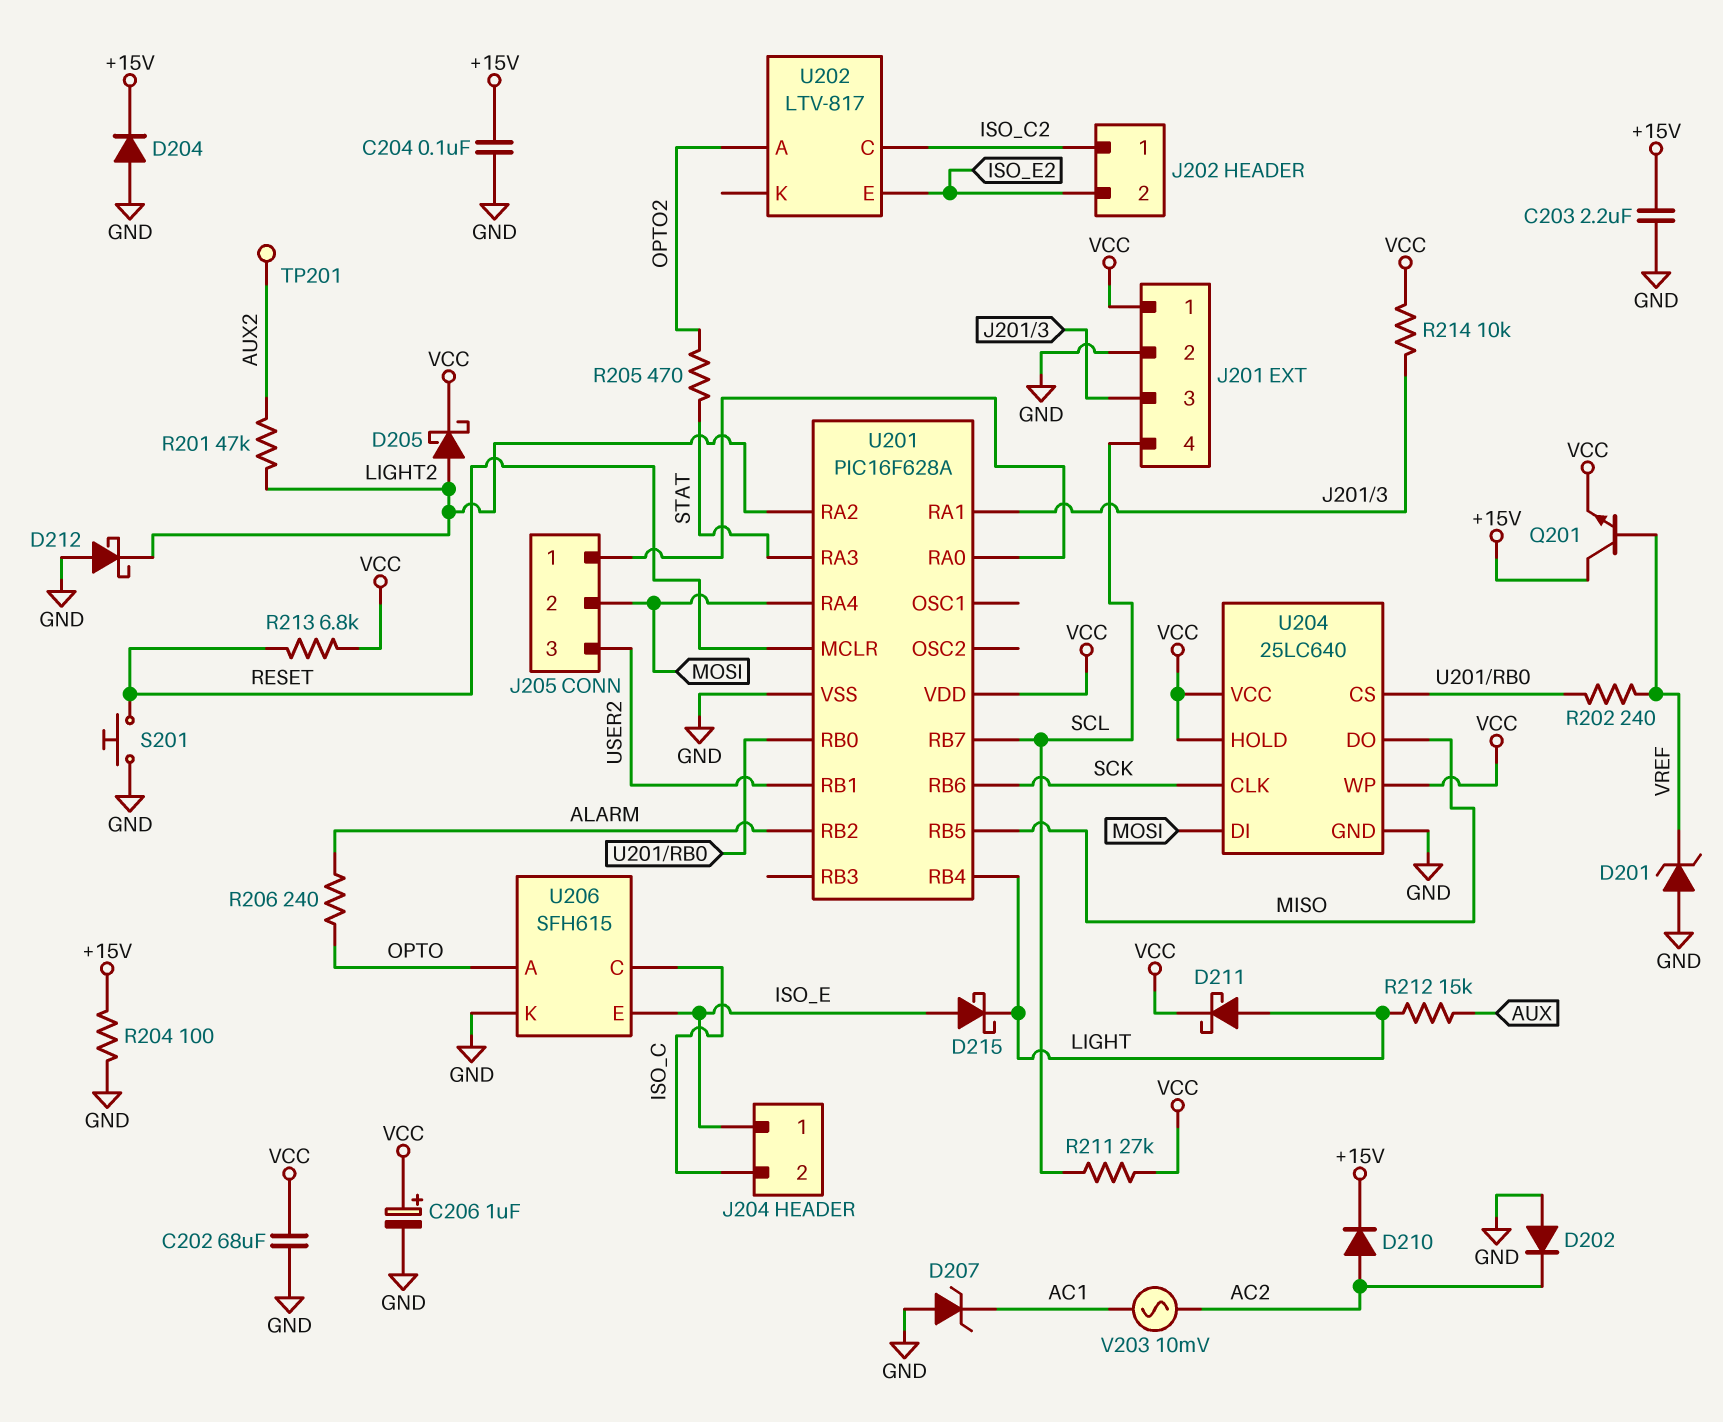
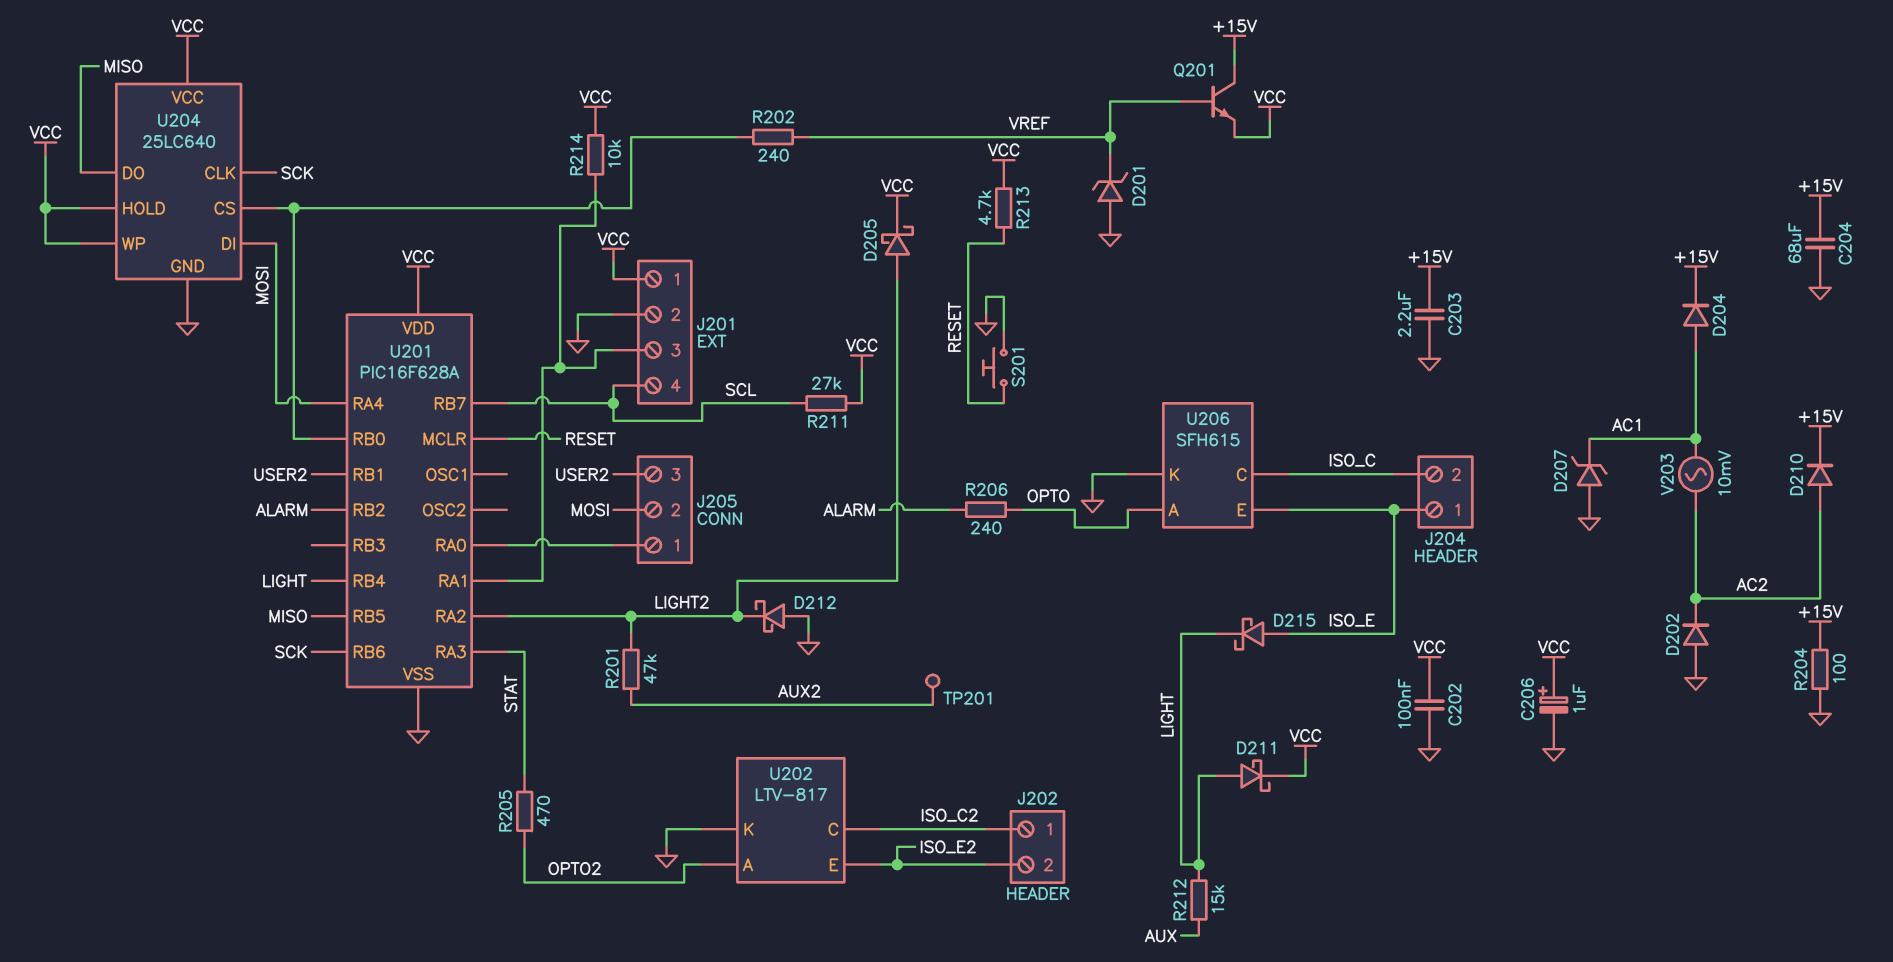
C202: 68uF (GND, VCC) -> 100nF (GND, VCC)
C204: 100nF (+15V, GND) -> 68uF (+15V, GND)
D204: diode (A GND, K +15V) -> diode (A AC1, K +15V)
R213: 6.8k (RESET, VCC) -> 4.7k (RESET, VCC)
U202 pin K: none -> GND

